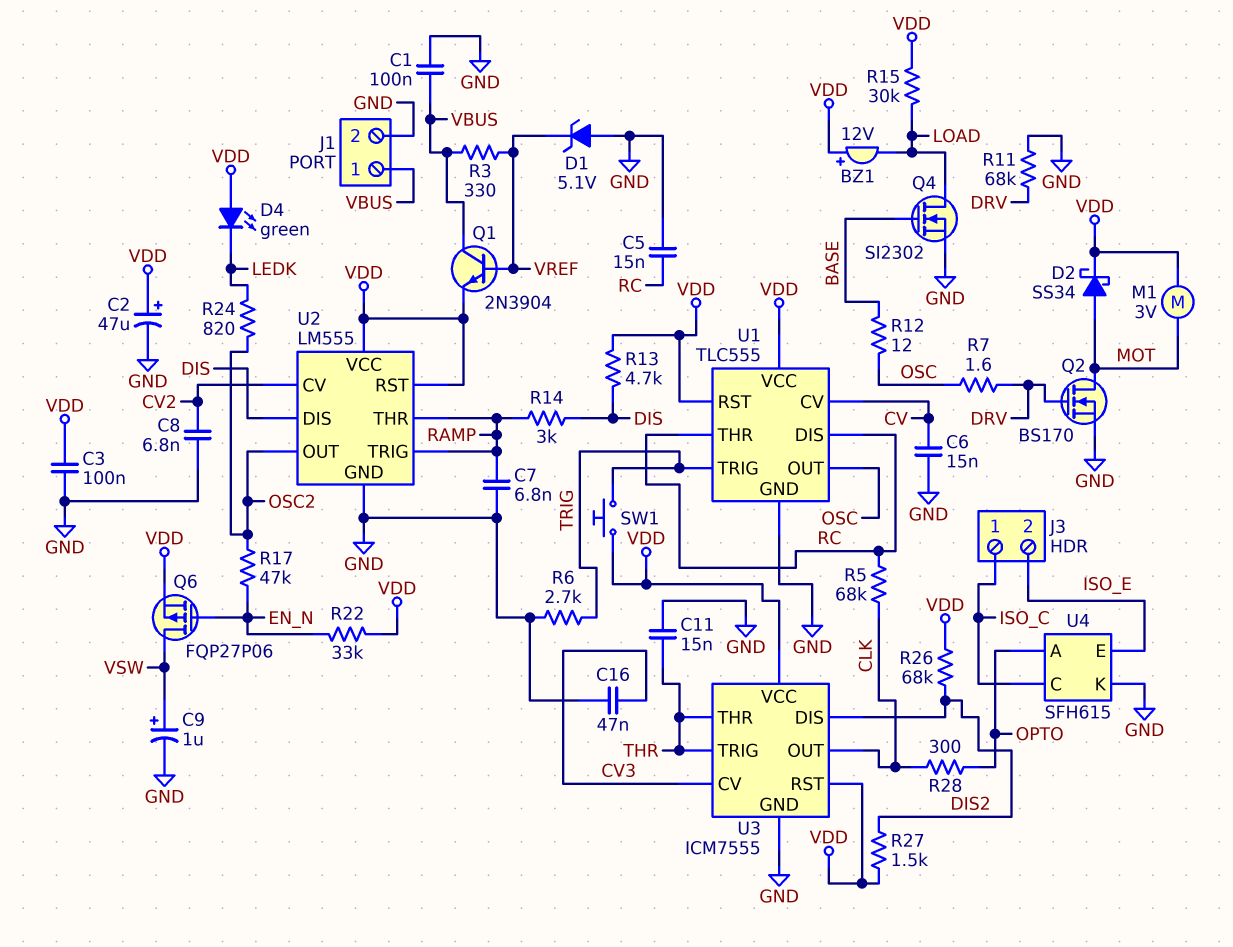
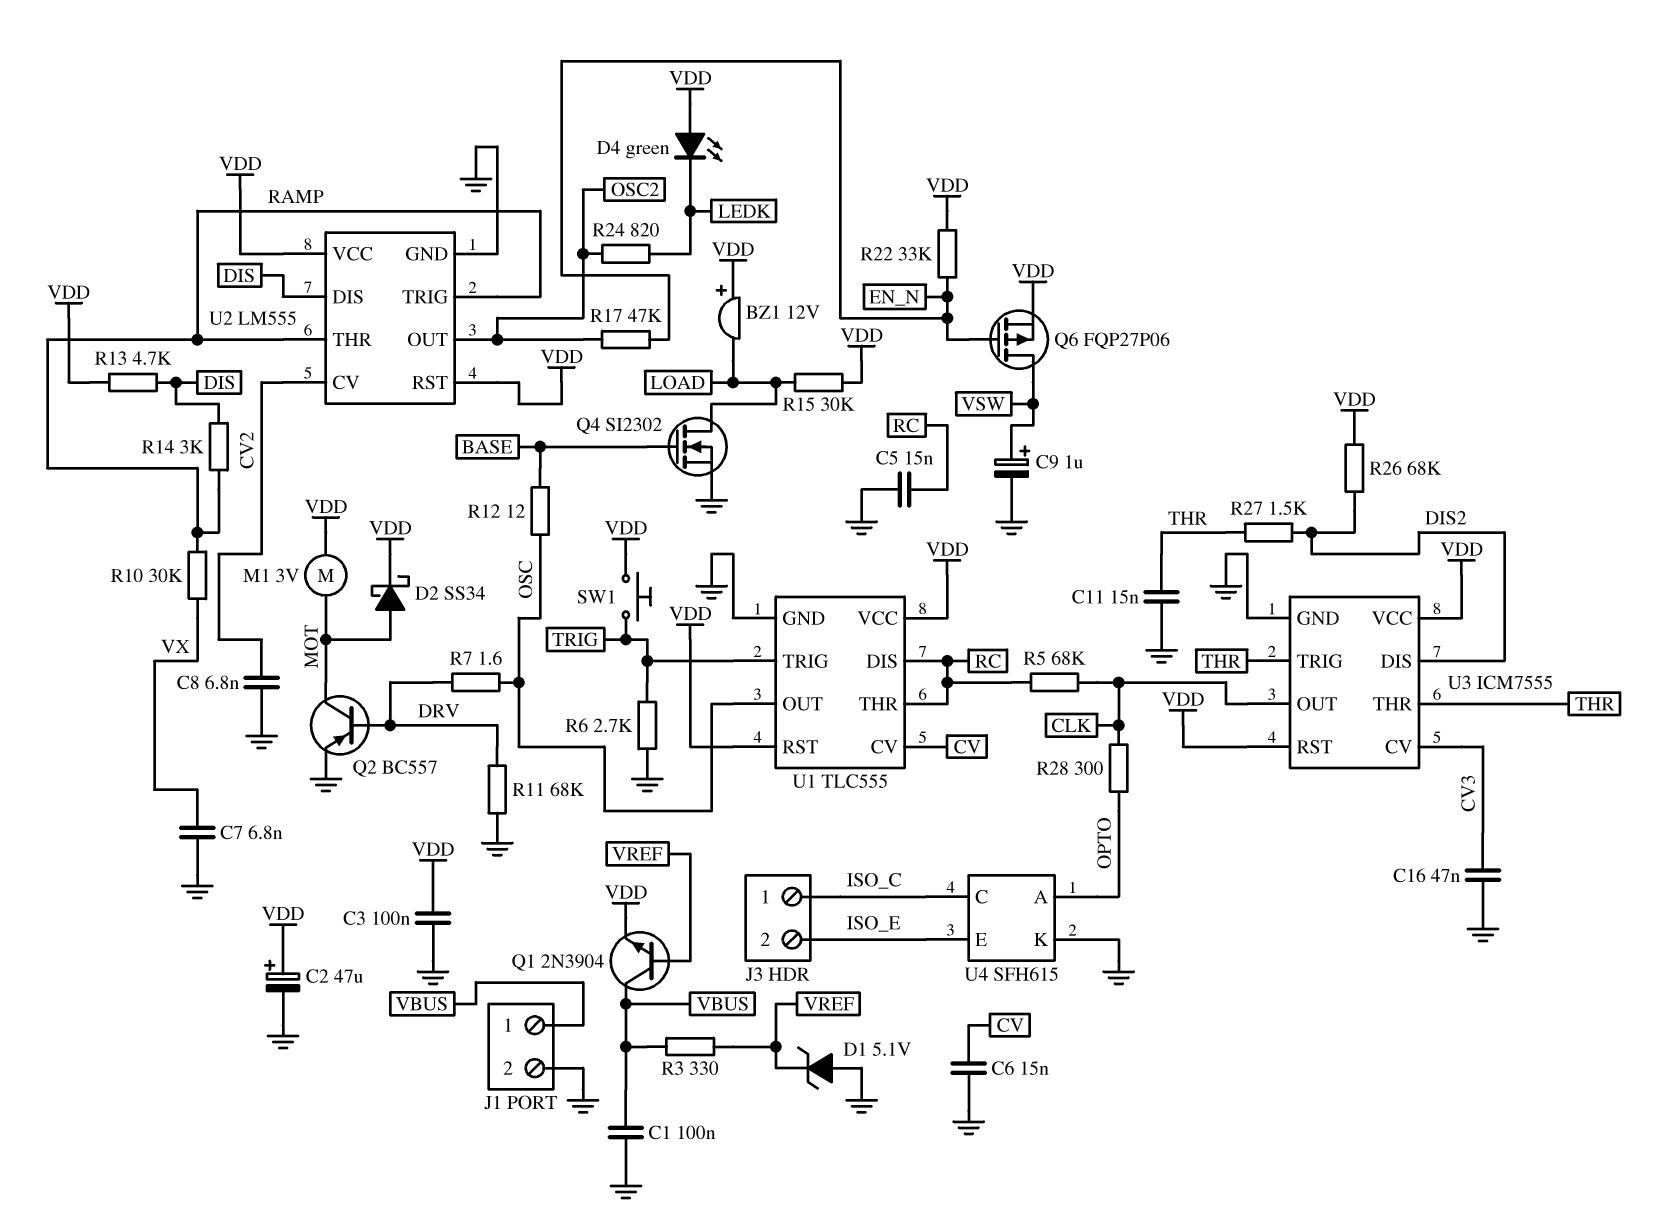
C7: 6.8nF (GND, RAMP) -> 6.8nF (GND, VX)
Q2: NMOS BS170 (G DRV, D MOT, S GND) -> PNP BC557 (B DRV, C MOT, E GND)
R10: none -> 30k (RAMP, VX)
R27: 1.5k (DIS2, VDD) -> 1.5k (DIS2, THR)

